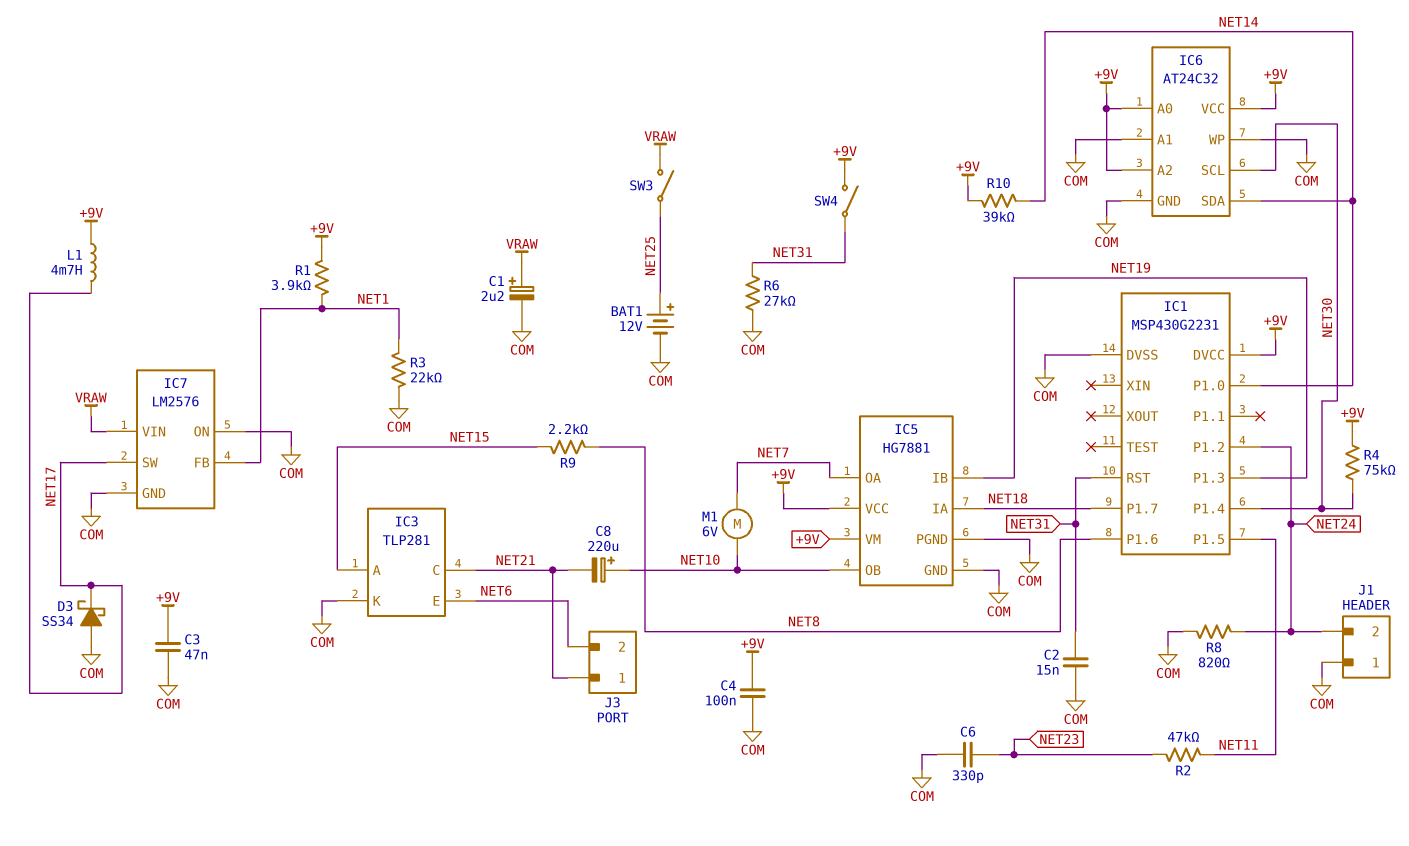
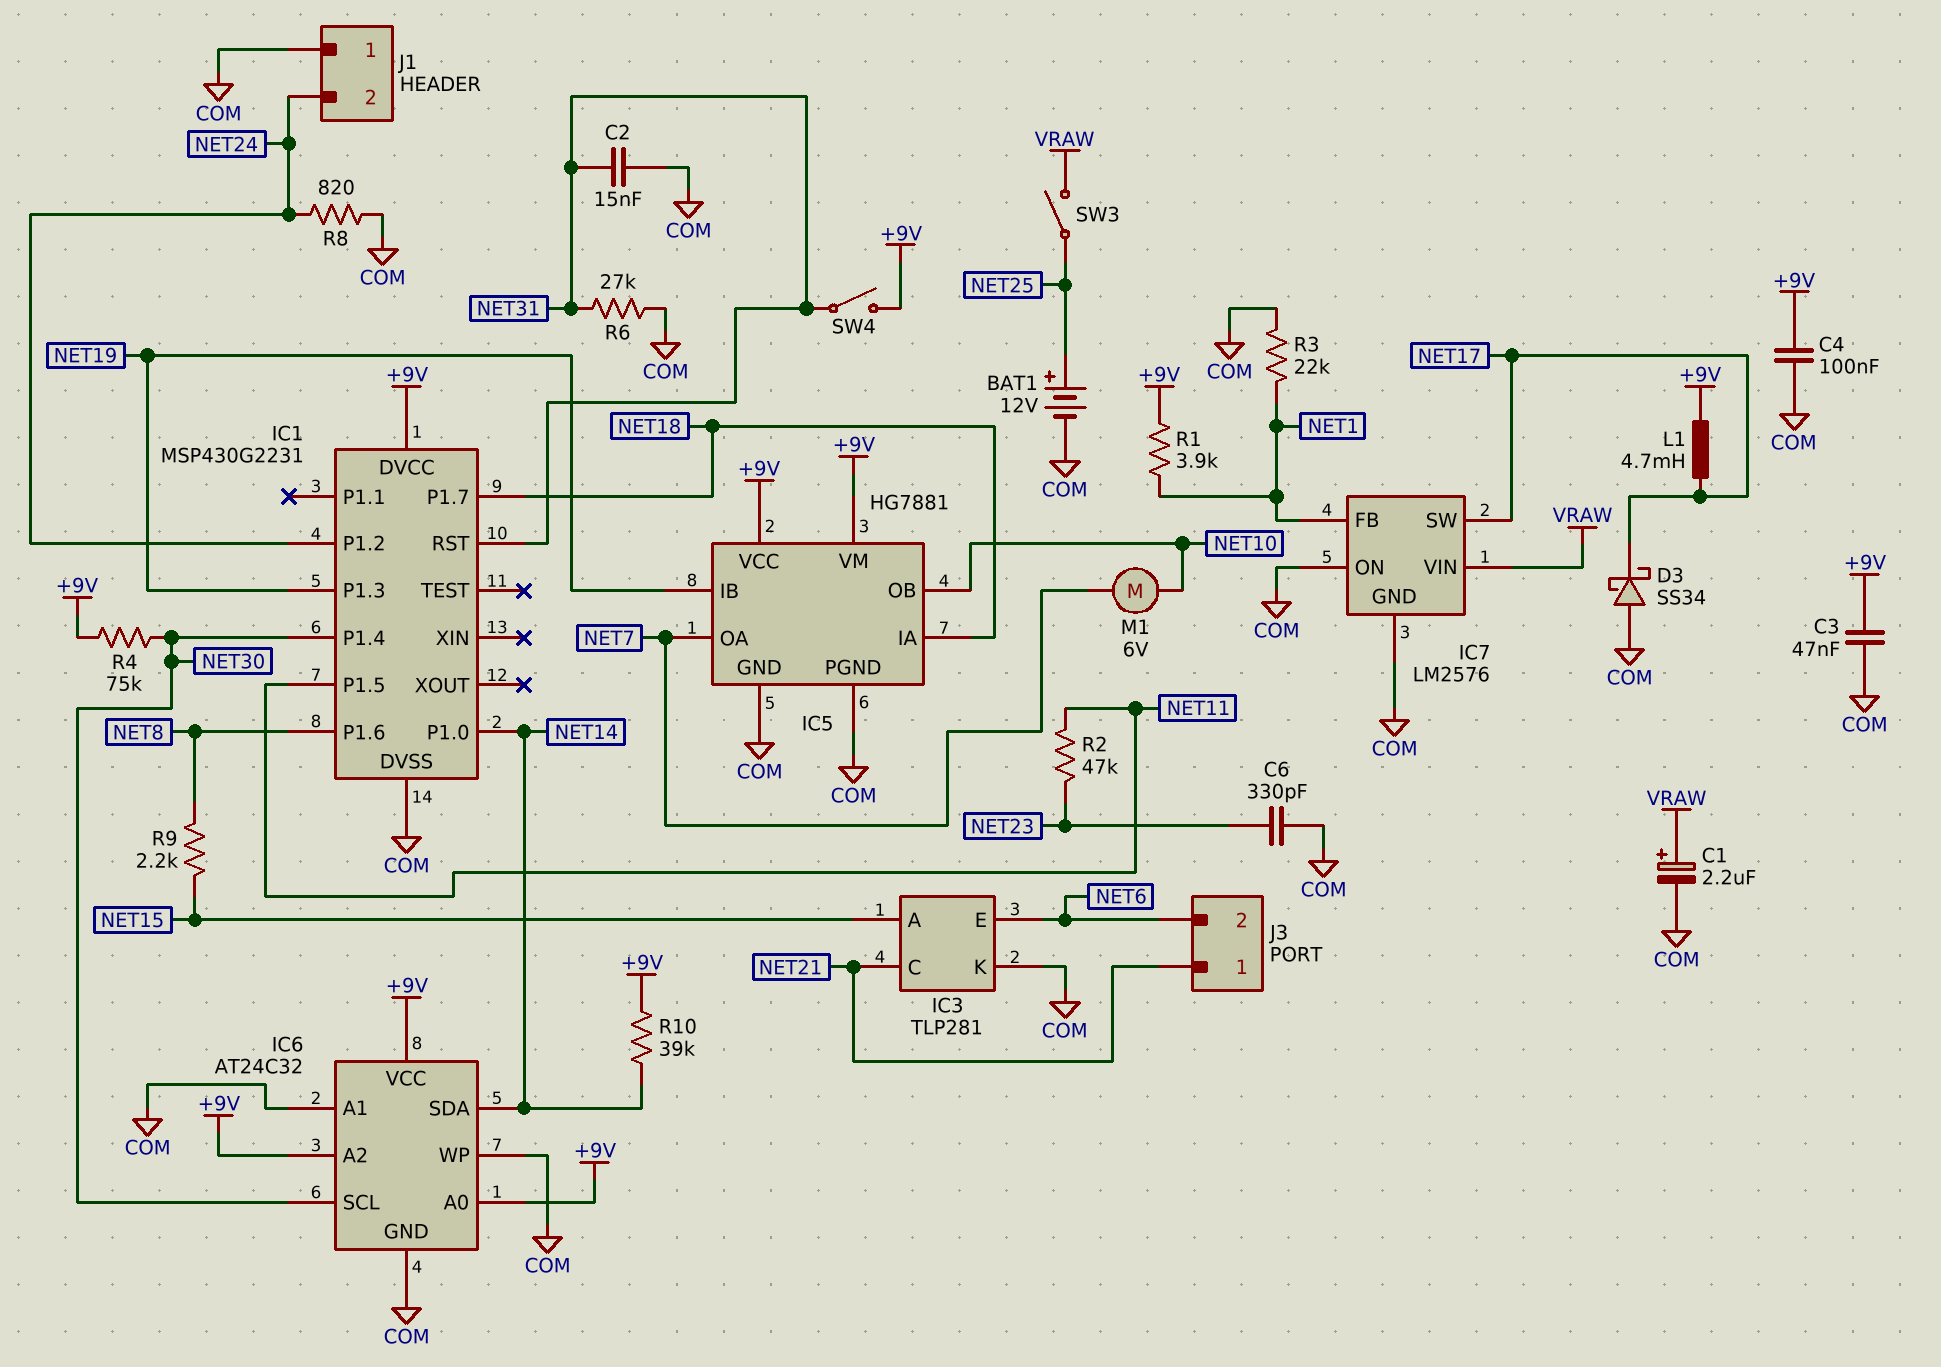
C8: 220uF (plus NET10, minus NET21) -> none

